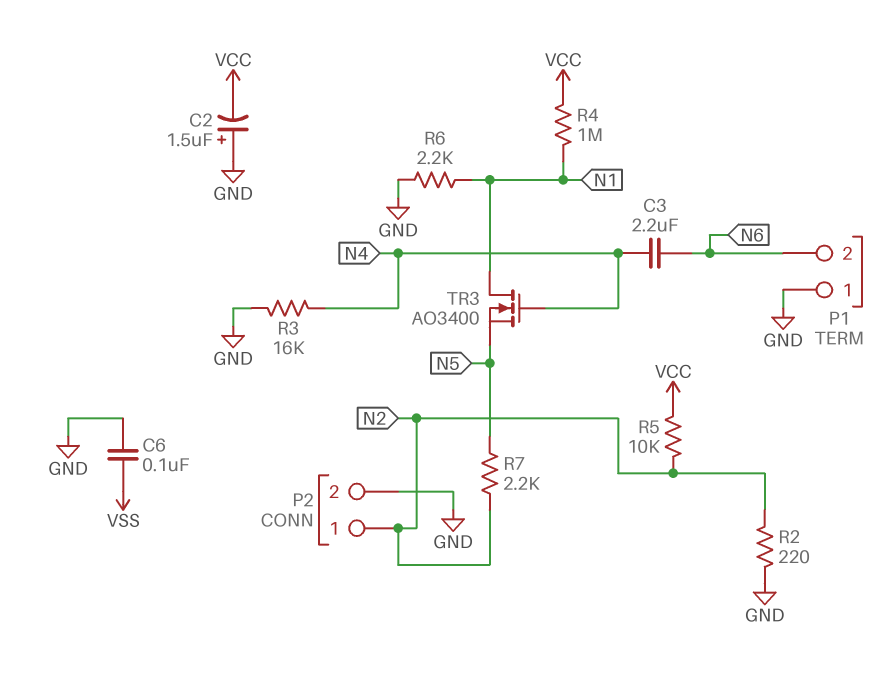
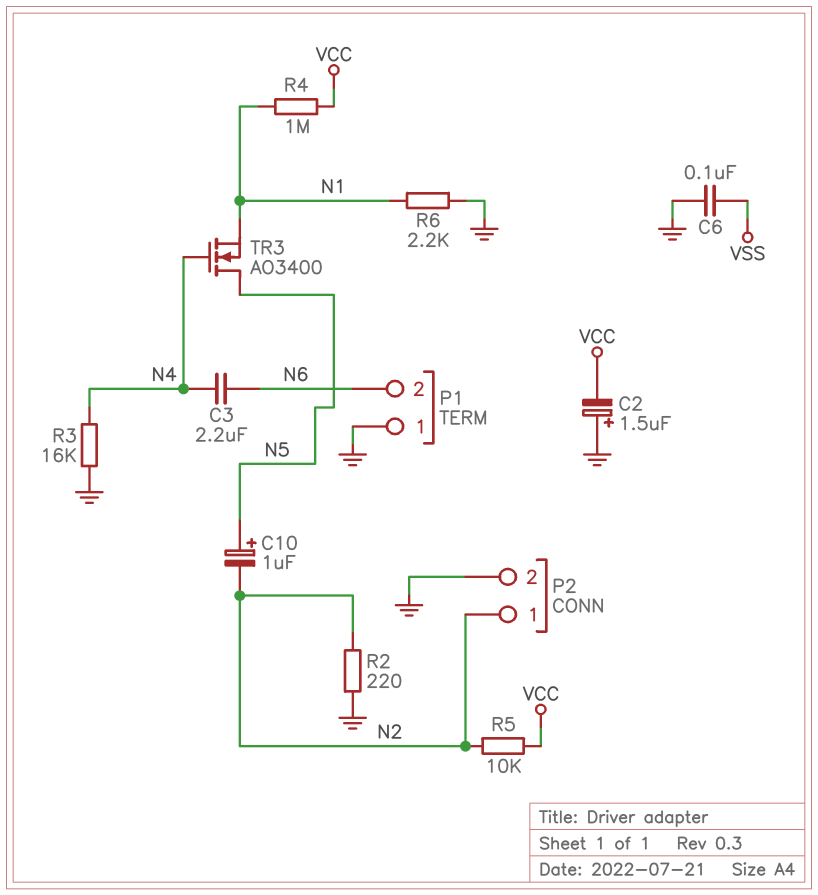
C10: none -> 1uF (plus N5, minus N2)
R7: 2.2k (N2, N5) -> none
TR3: NMOS AO3400 (G N4, D N1, S N5) -> NMOS AO3400 (G N4, D N5, S N1)

